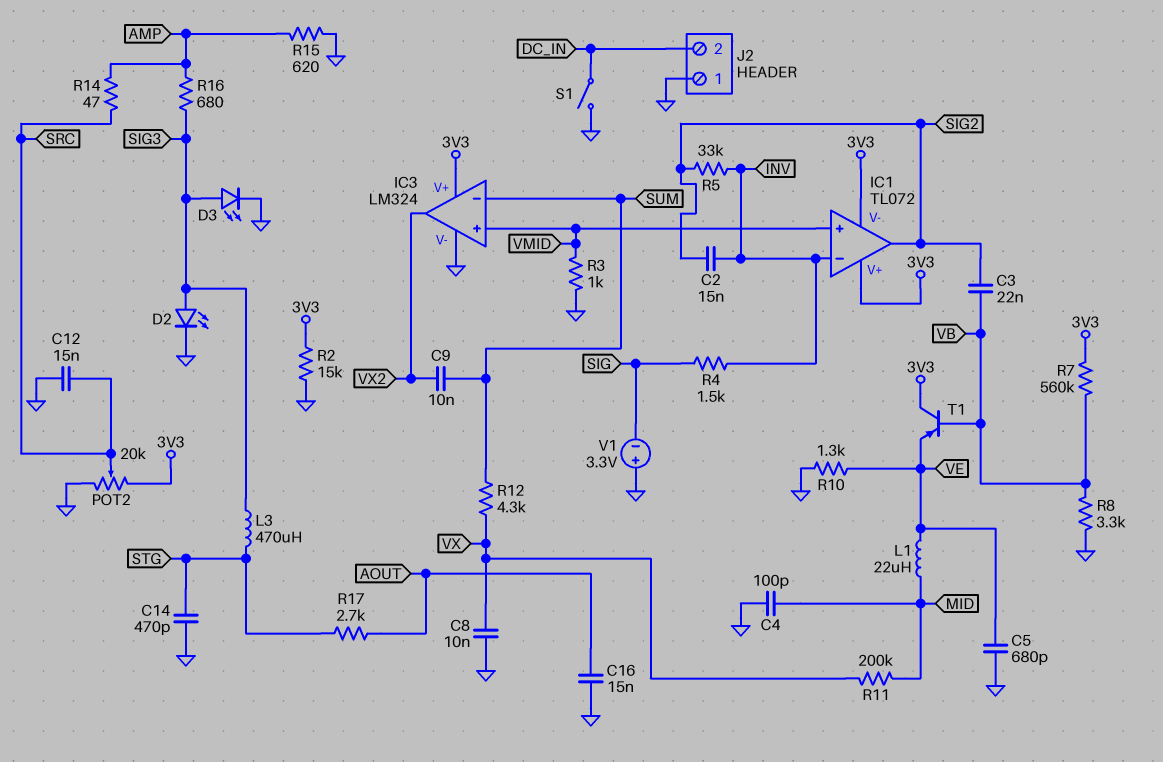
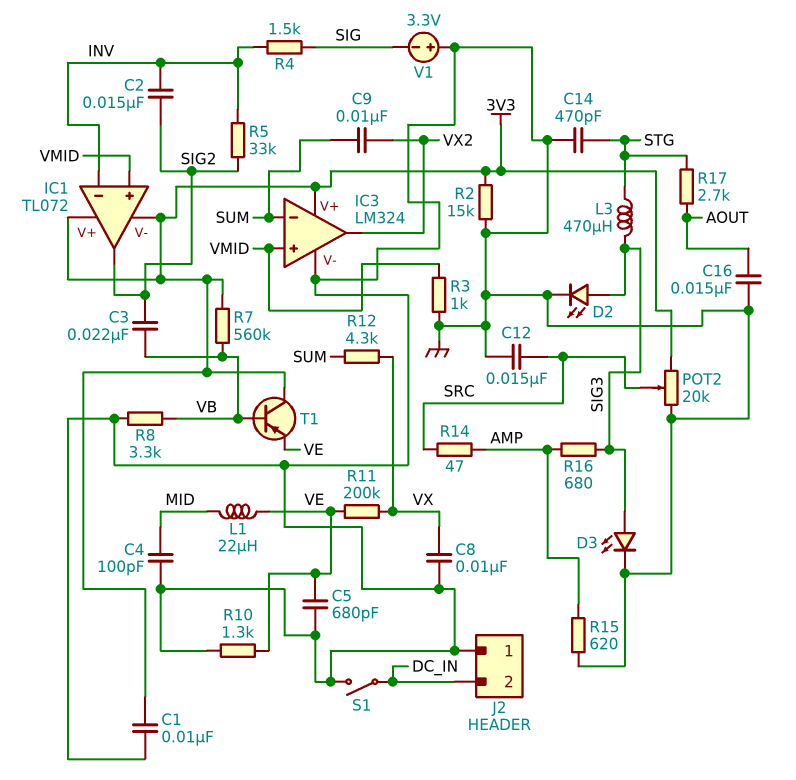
C1: none -> 10nF (3V3, GND)
R11: 200k (MID, VX) -> 200k (VE, VX)

